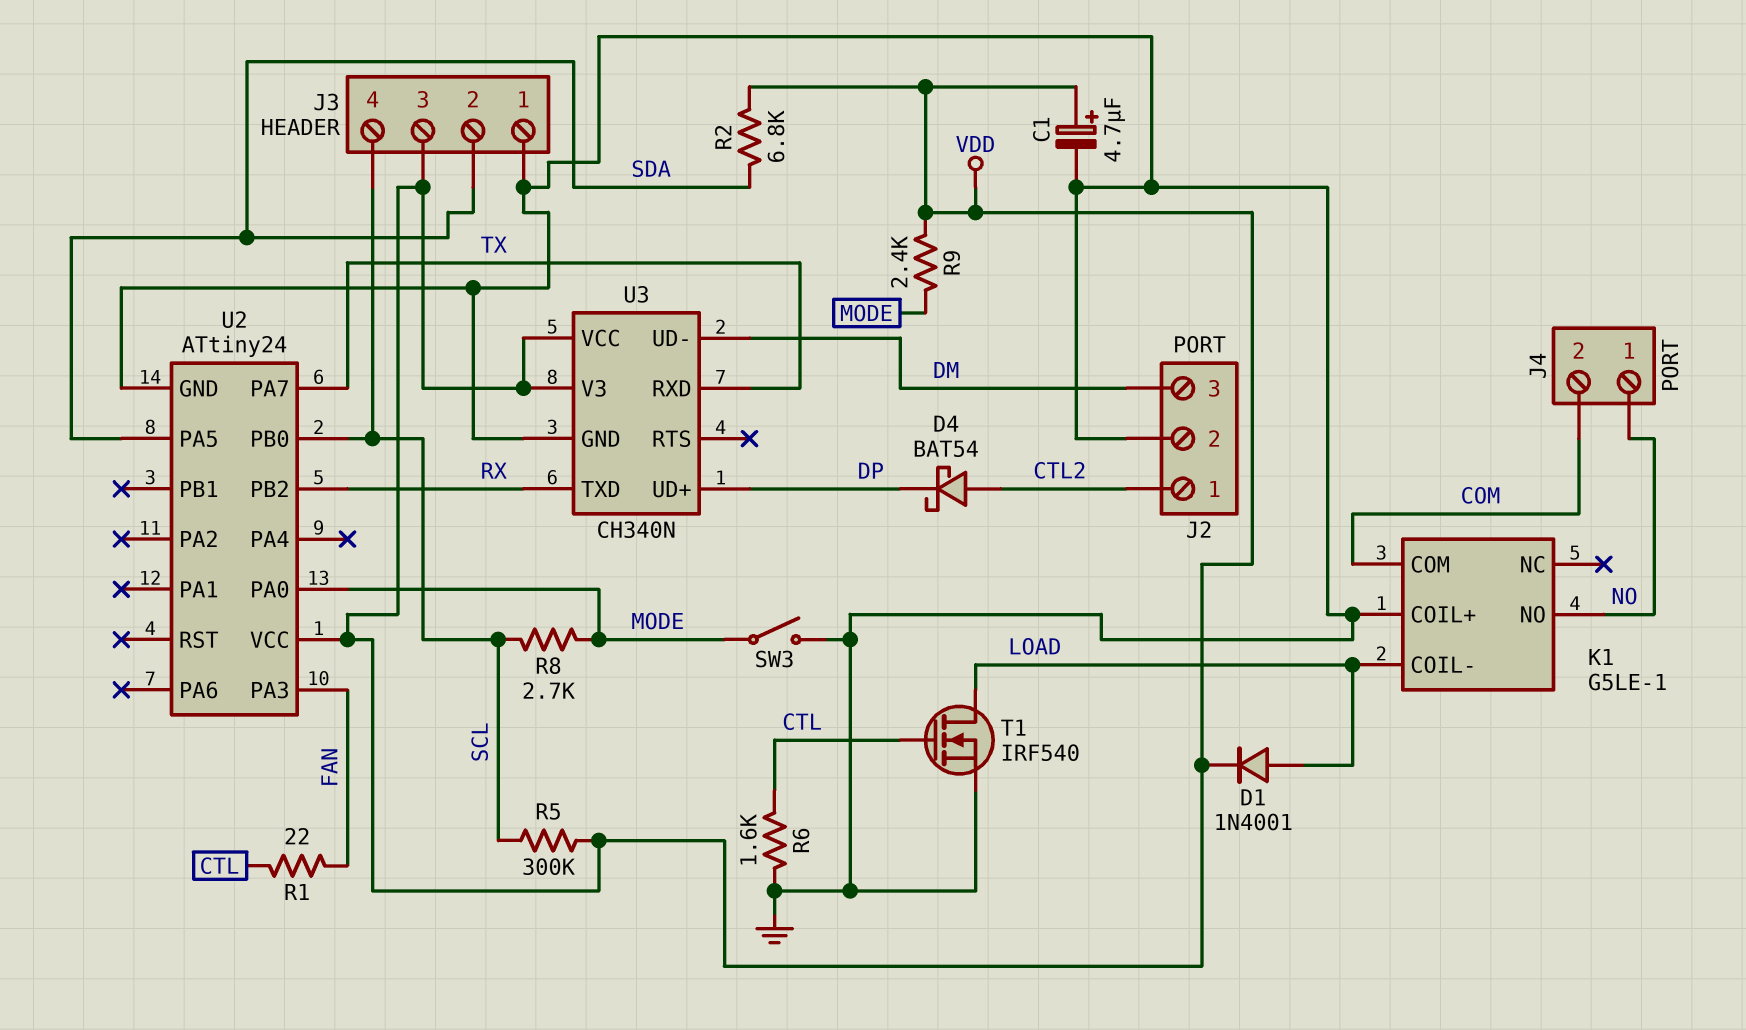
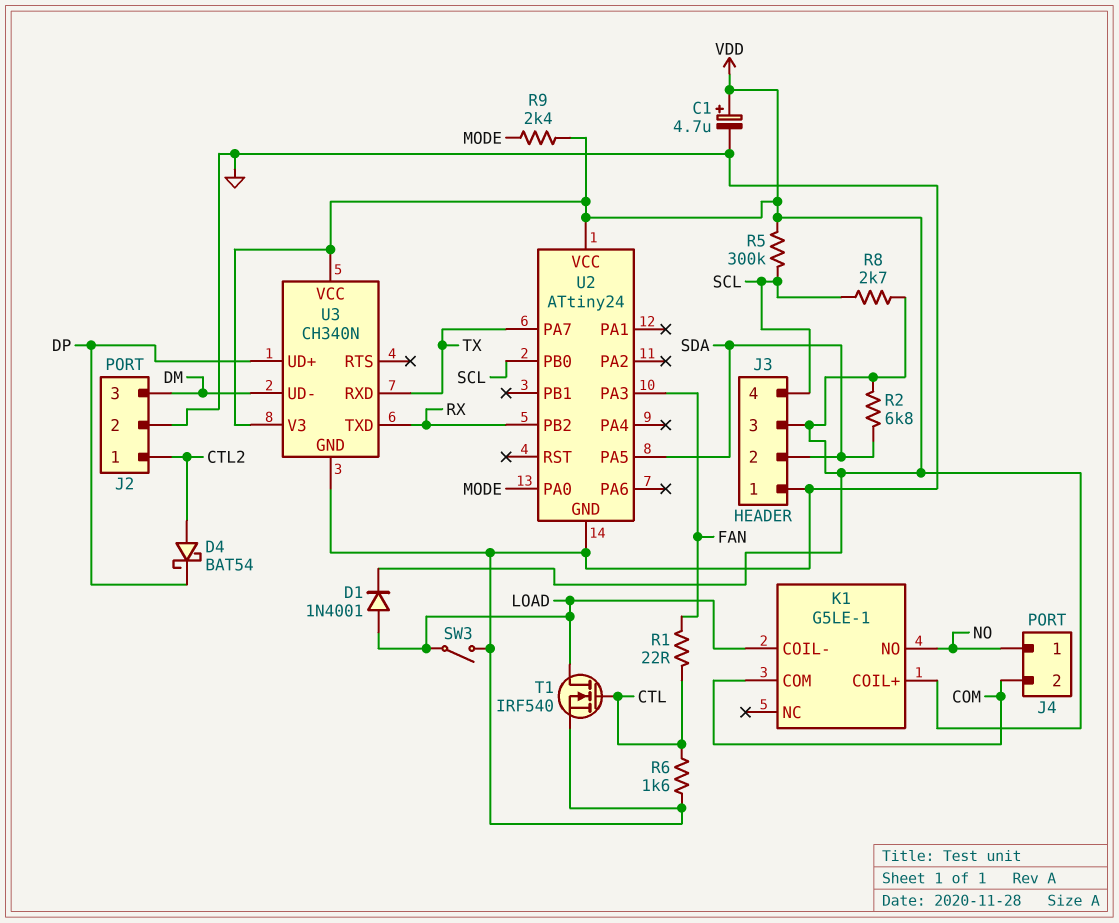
K1 pin COIL+: GND -> VDD
R8: 2.7k (MODE, SCL) -> 2.7k (SCL, VDD)
SW3: switch (GND, MODE) -> switch (GND, LOAD)

